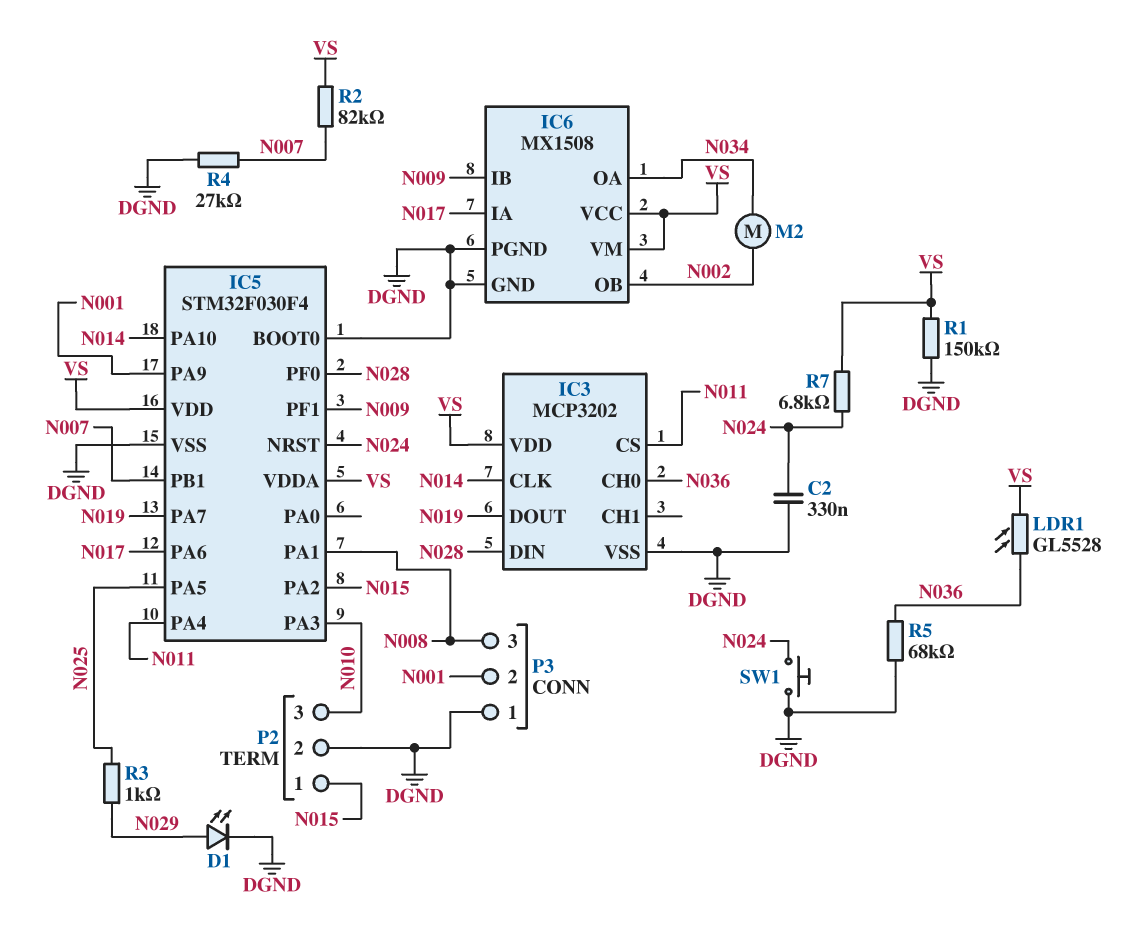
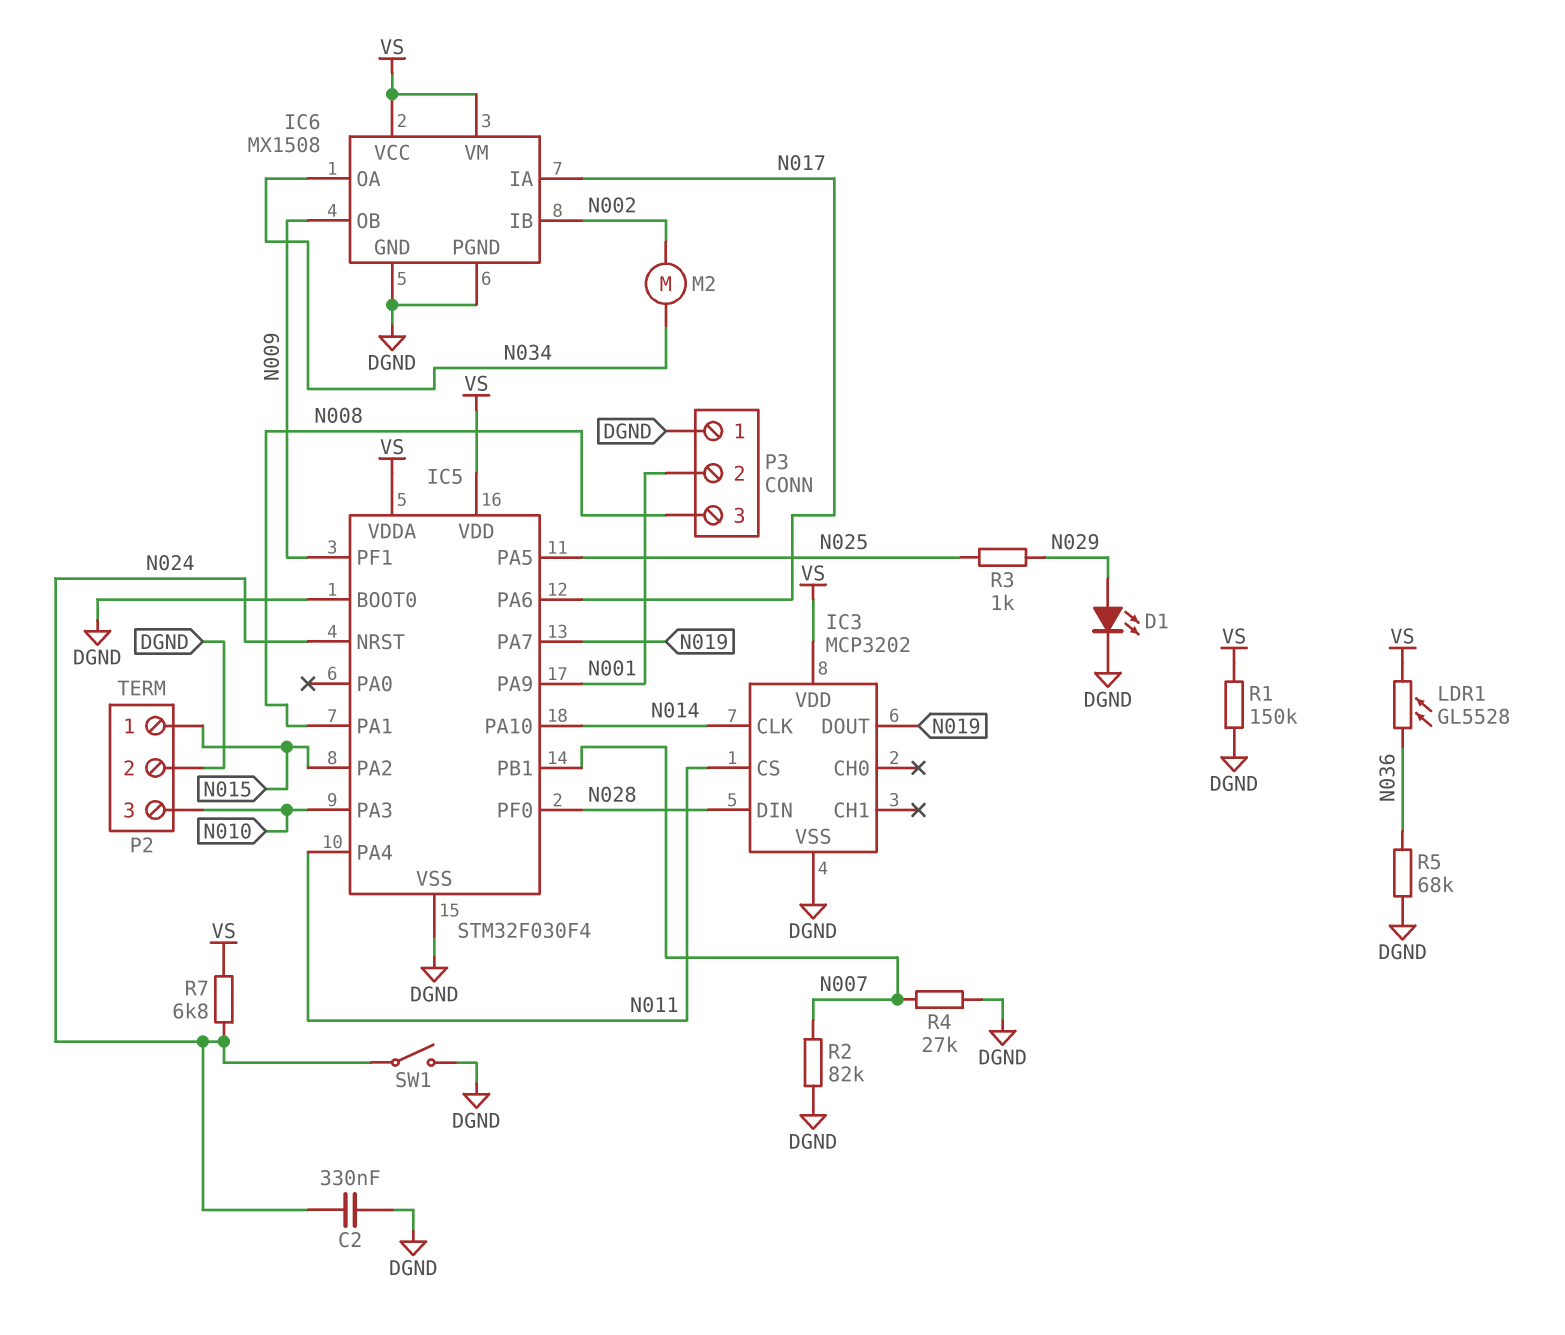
IC3 pin CH0: N036 -> none
IC6 pin IB: N009 -> N002
IC6 pin OB: N002 -> N009
R2: 82k (N007, VS) -> 82k (DGND, N007)
SW1: button (DGND, N024) -> switch (DGND, N024)

